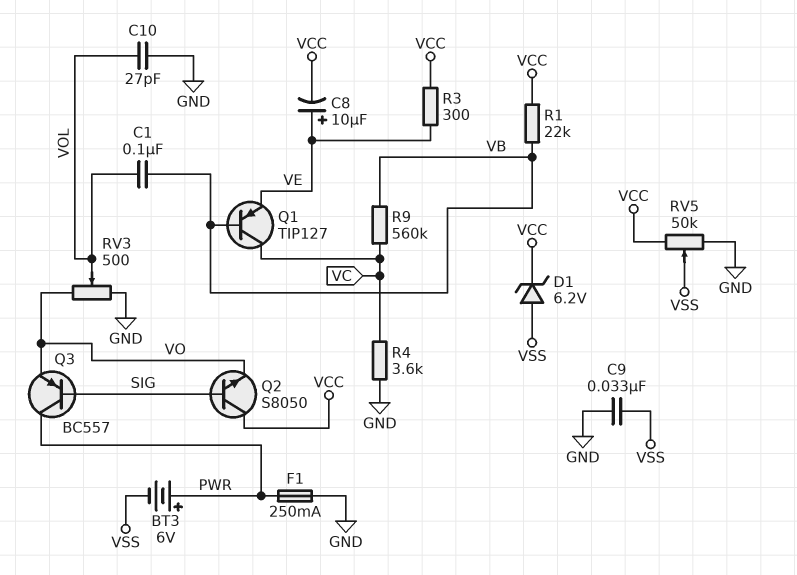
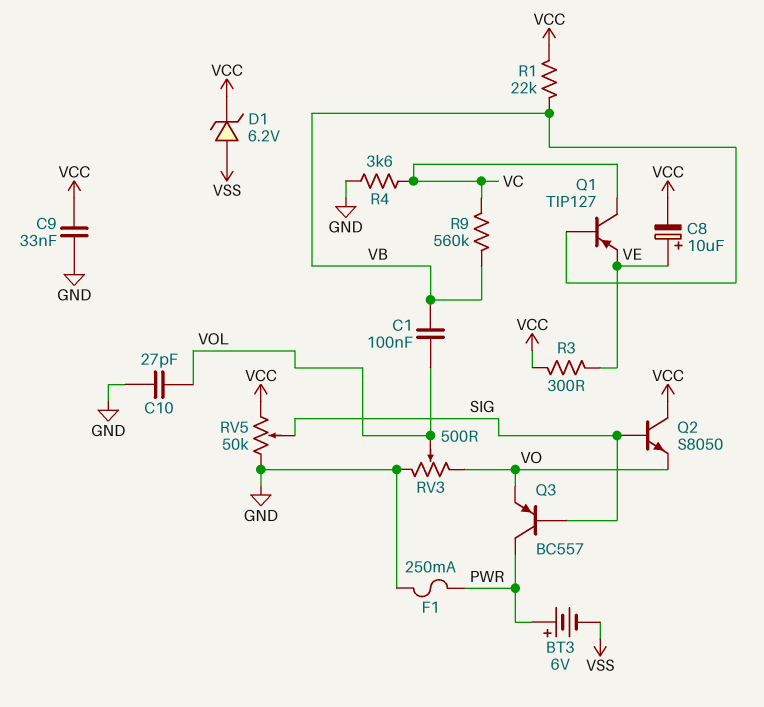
C9: 33nF (GND, VSS) -> 33nF (GND, VCC)
RV5: 50k (GND, VCC, wiper VSS) -> 50k (GND, VCC, wiper SIG)

